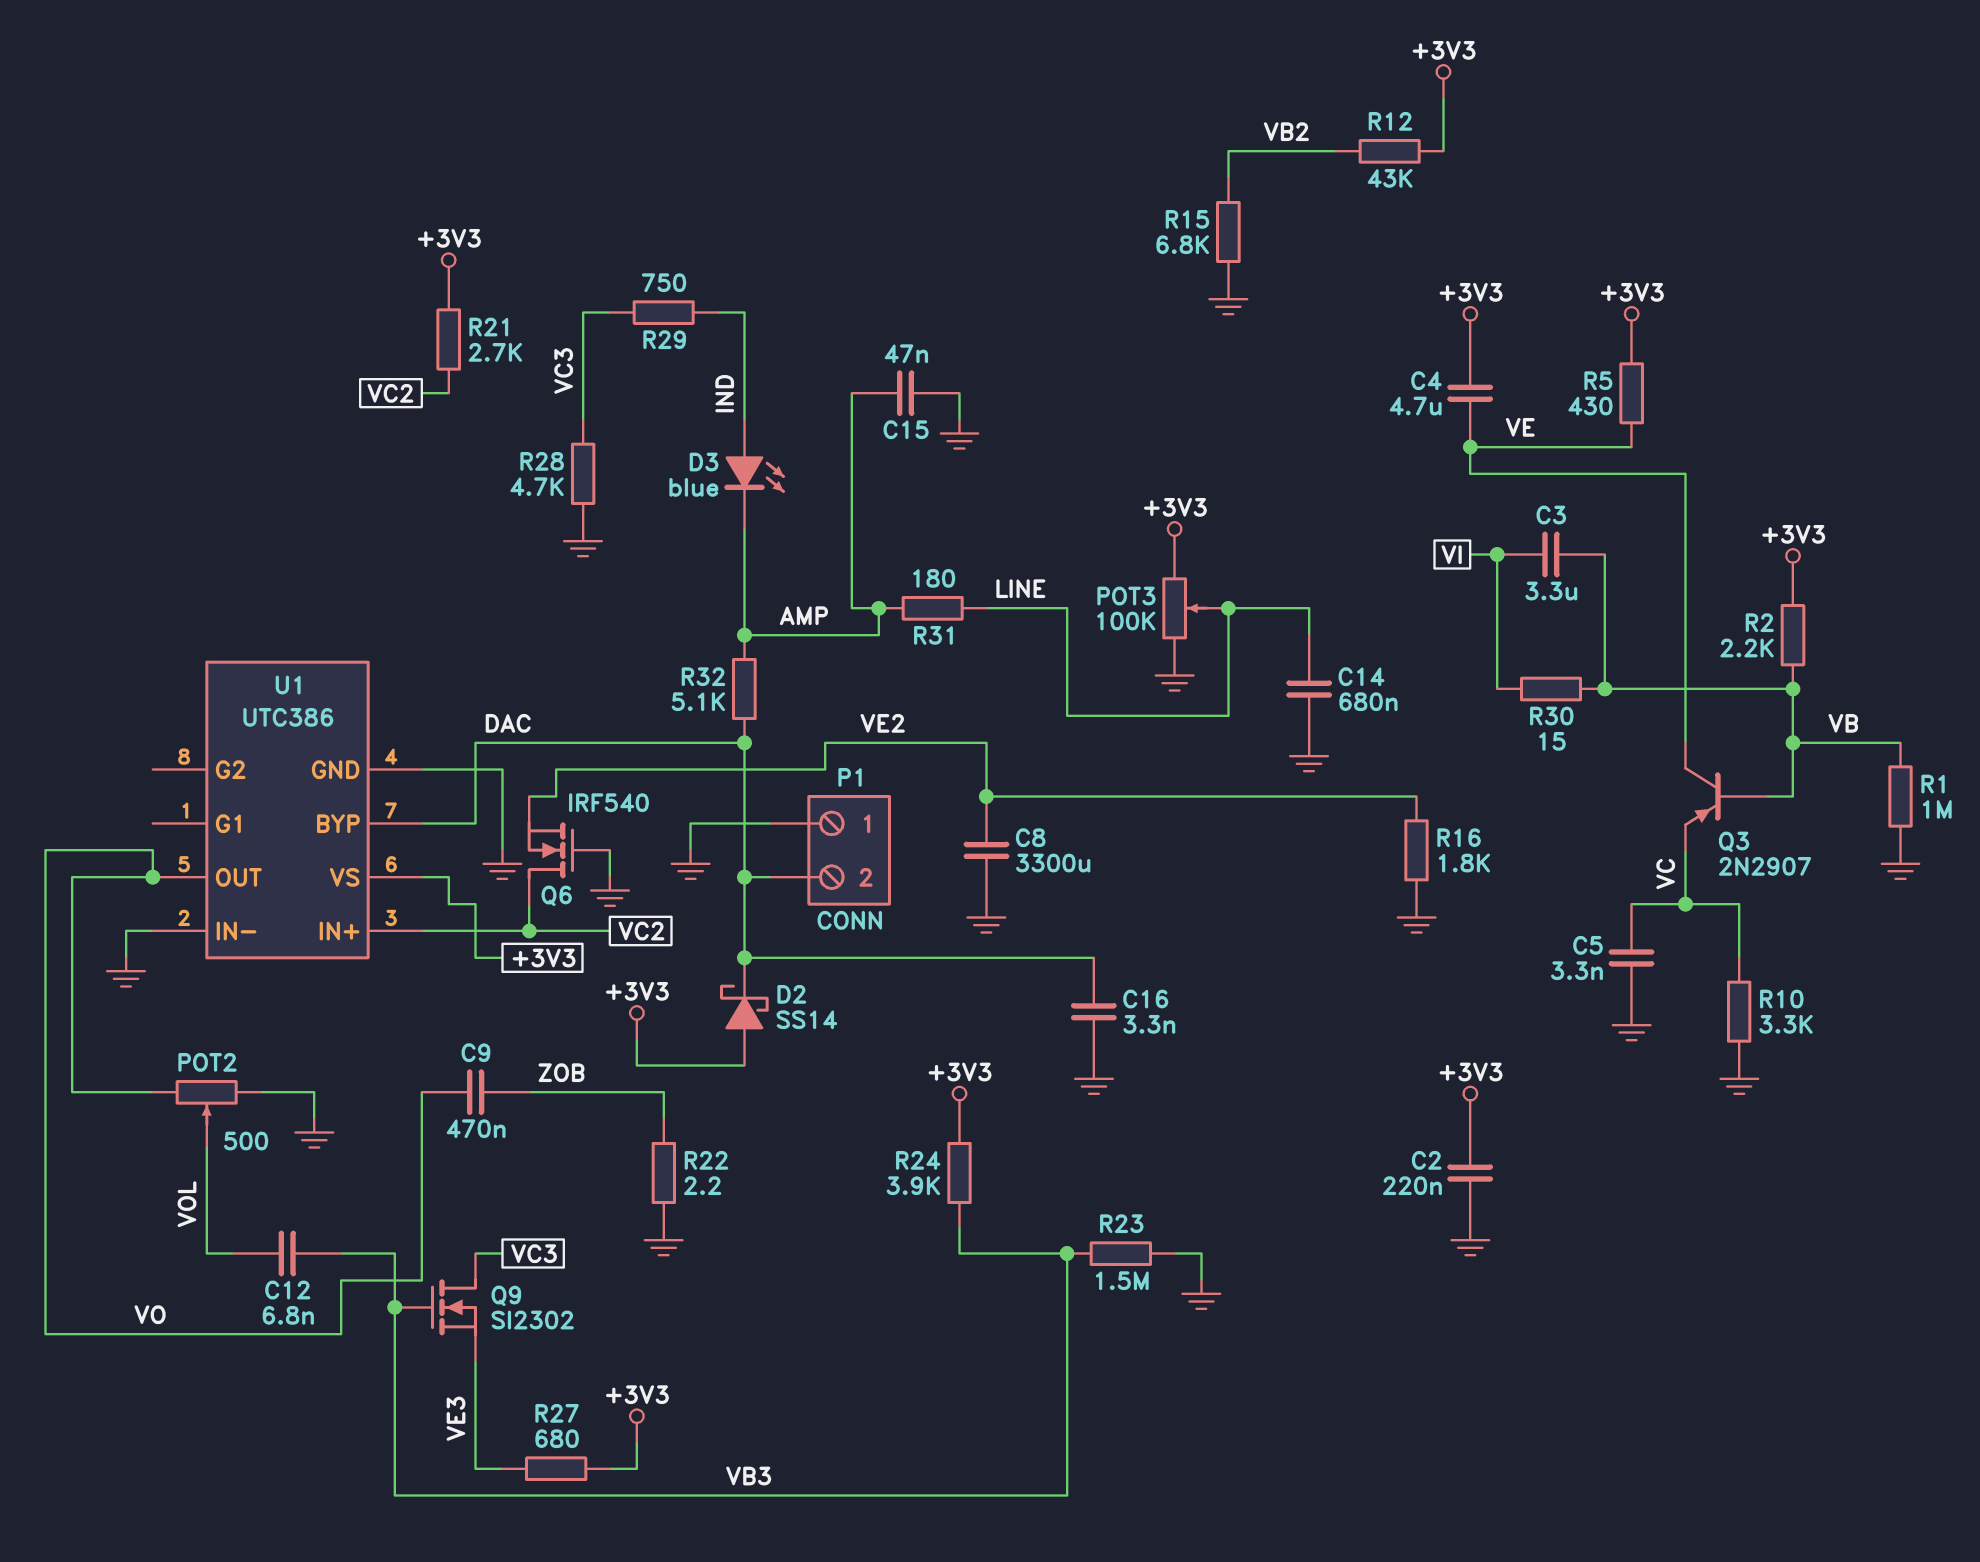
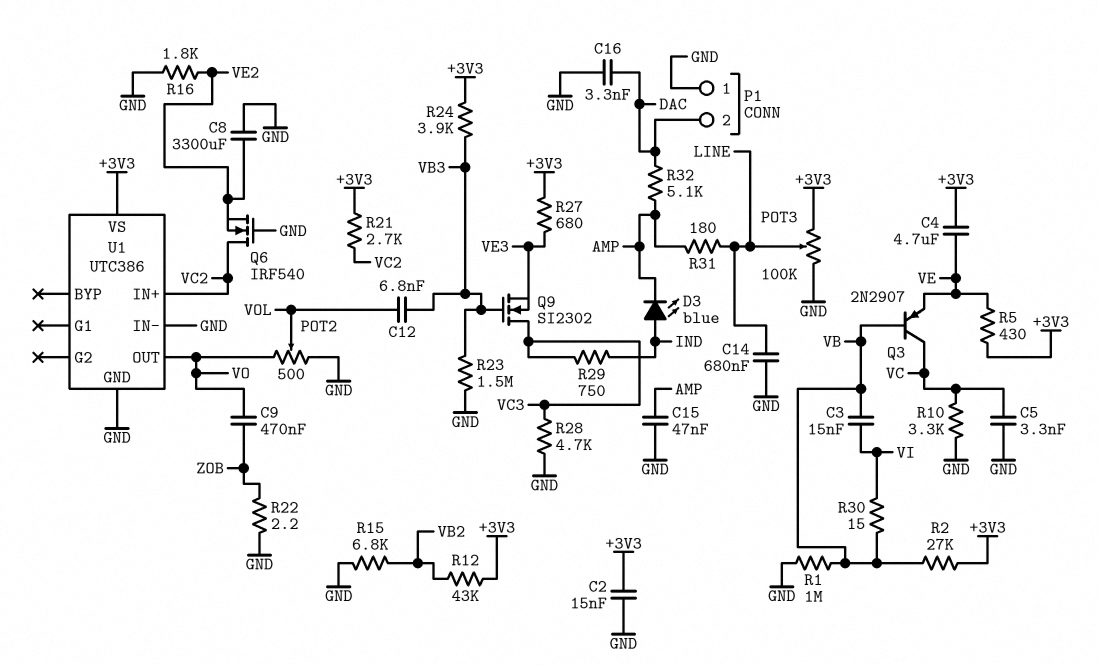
C2: 220nF (+3V3, GND) -> 15nF (+3V3, GND)
C3: 3.3uF (VB, VI) -> 15nF (VB, VI)
D2: schottky SS14 (A +3V3, K DAC) -> none
Q3: PNP 2N2907 (B VB, C VE, E VC) -> PNP 2N2907 (B VB, C VC, E VE)
R2: 2.2k (+3V3, VB) -> 27k (+3V3, VB)
U1 pin BYP: DAC -> none

